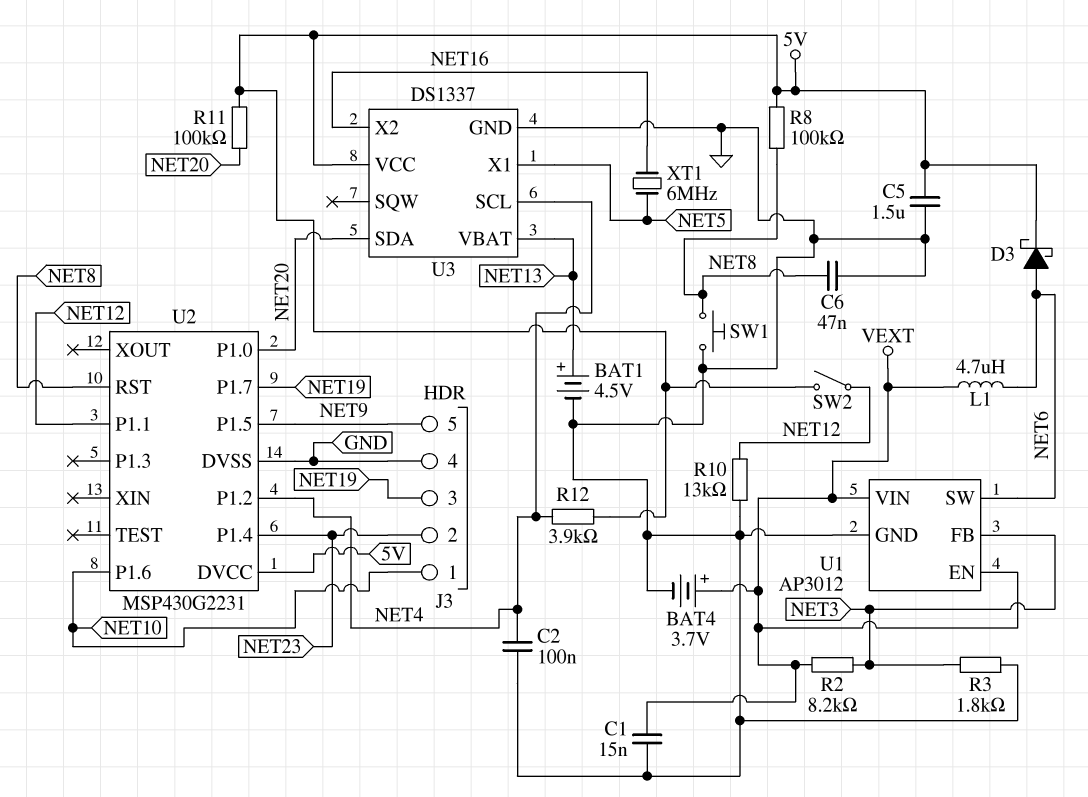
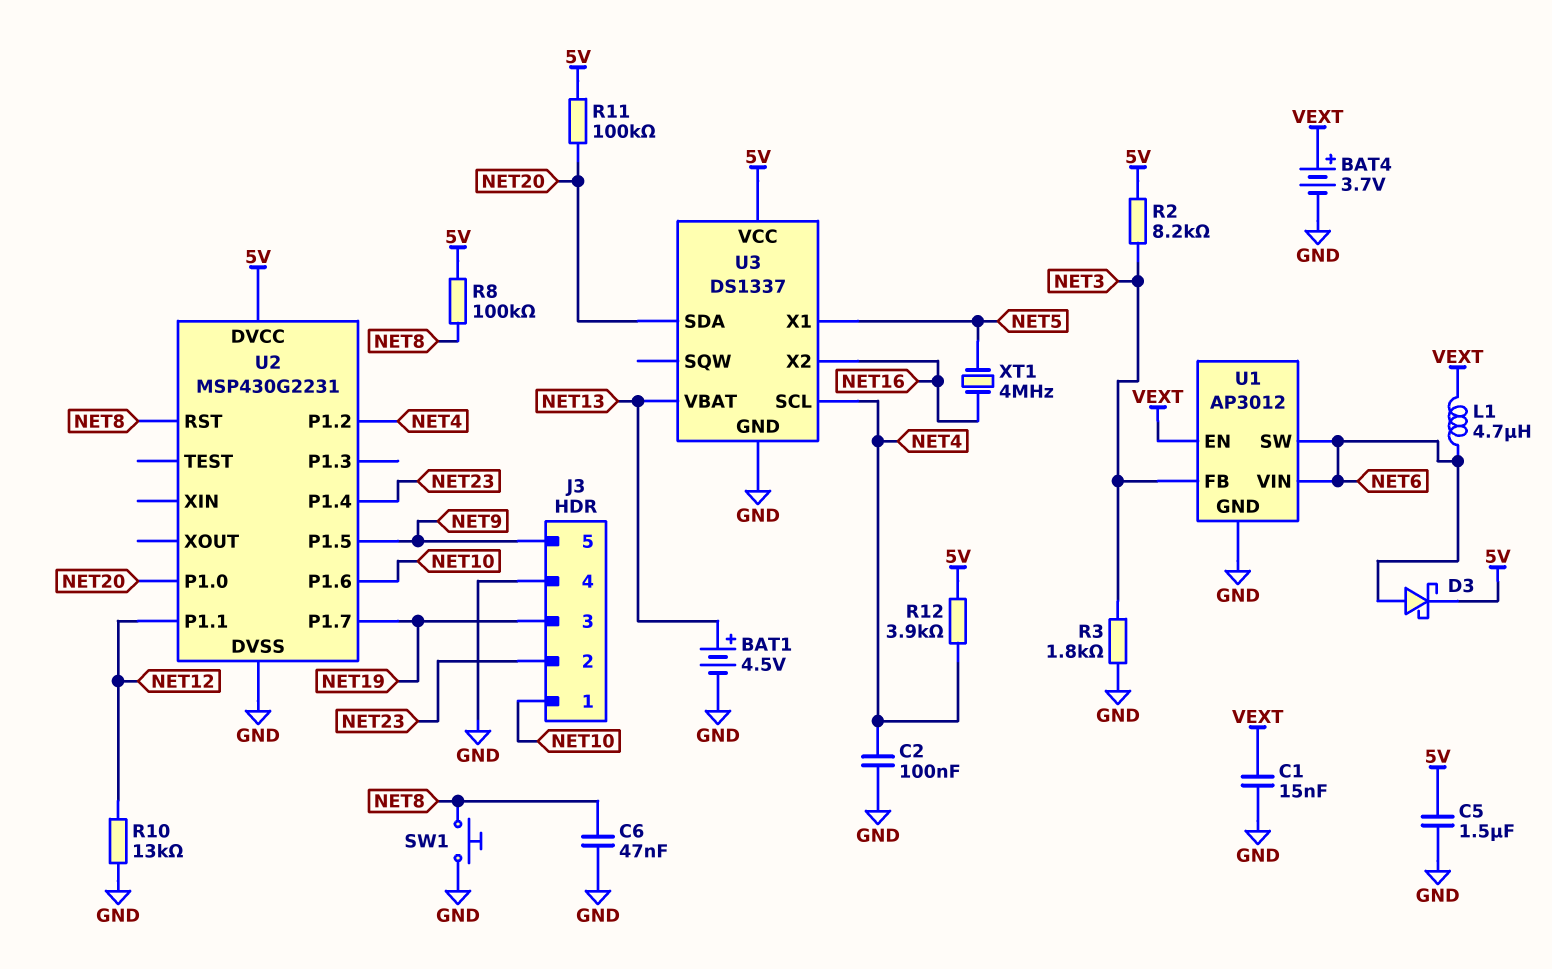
R2: 8.2k (NET3, VEXT) -> 8.2k (5V, NET3)
SW2: switch (5V, NET12) -> none
U1 pin VIN: VEXT -> NET6
XT1: 6MHz (NET5, NET16) -> 4MHz (NET5, NET16)

